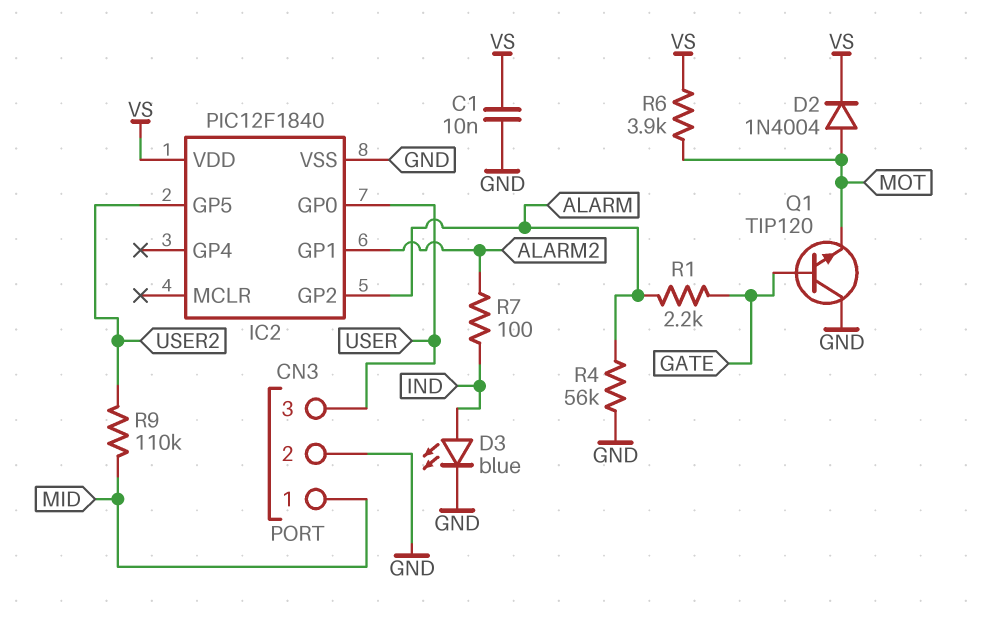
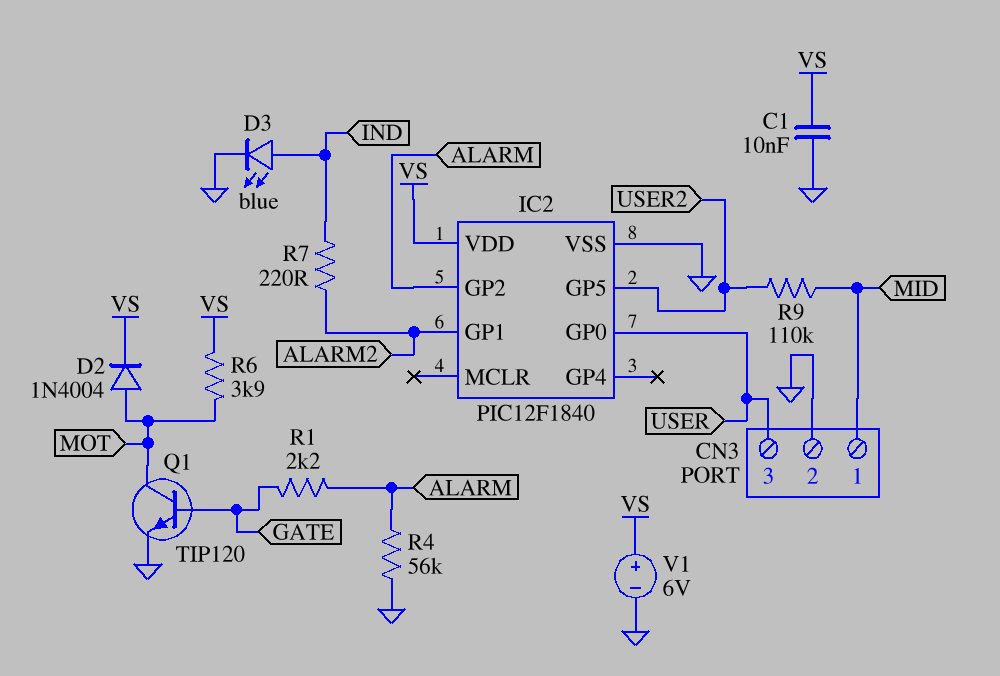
Q1: NPN TIP120 (B GATE, C GND, E MOT) -> NPN TIP120 (B GATE, C MOT, E GND)
R7: 100 (ALARM2, IND) -> 220 (ALARM2, IND)
V1: none -> 6V (plus VS, minus GND)

